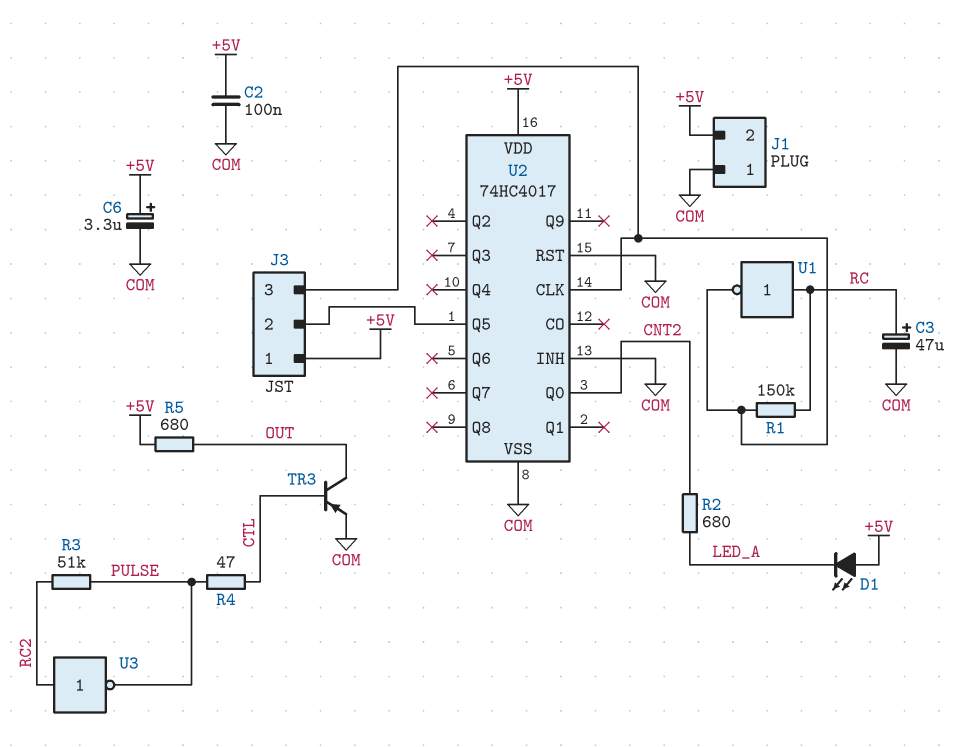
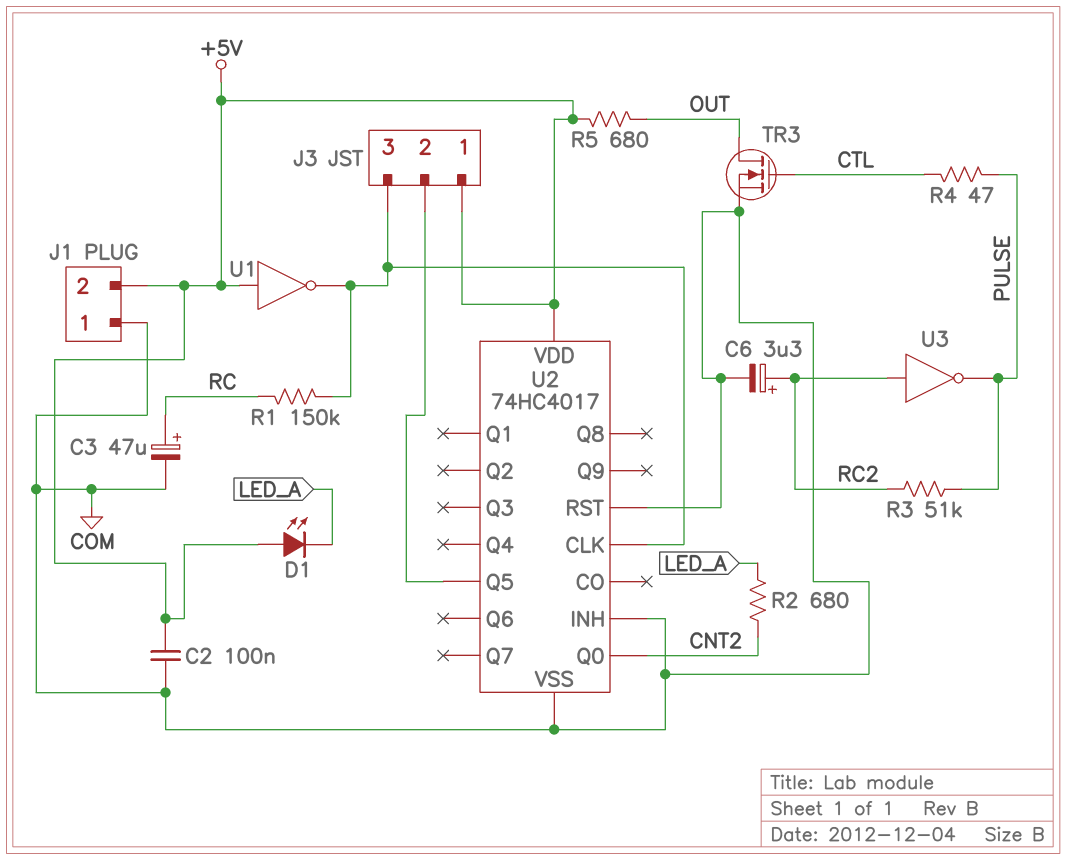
C6: 3.3uF (plus +5V, minus COM) -> 3.3uF (plus RC2, minus COM)
TR3: PNP (B CTL, C OUT, E COM) -> NMOS (G CTL, D OUT, S COM)
U1: NOT (in RC, out J3/3) -> NOT (in +5V, out J3/3)

